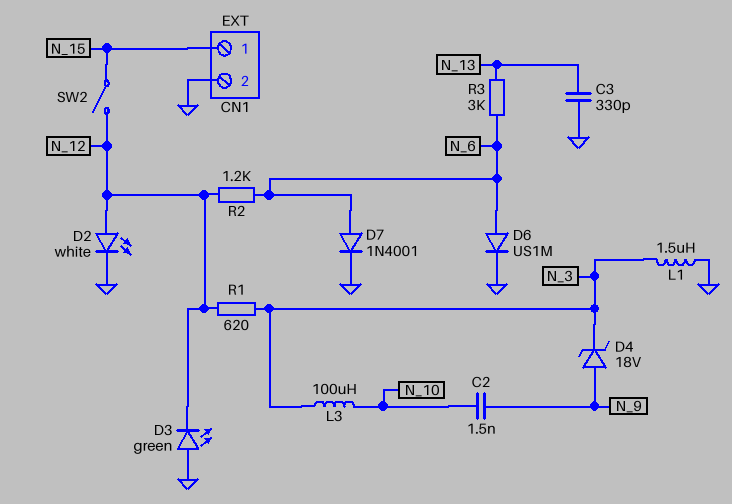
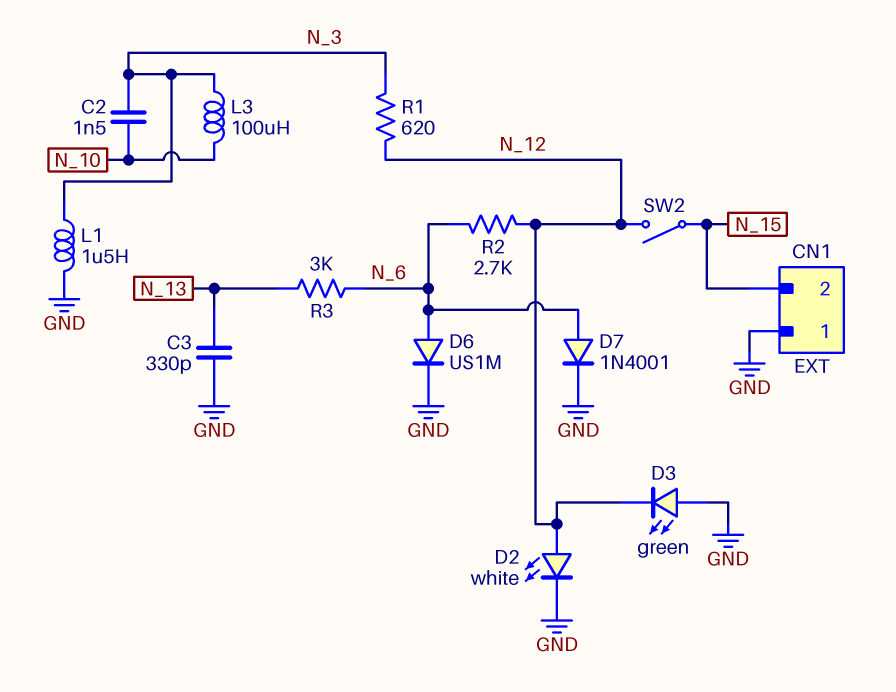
C2: 1.5nF (N_9, N_10) -> 1.5nF (N_3, N_10)
CN1 pin 1: N_15 -> GND
CN1 pin 2: GND -> N_15
D4: zener 18V (A N_9, K N_3) -> none
R2: 1.2k (N_6, N_12) -> 2.7k (N_6, N_12)

